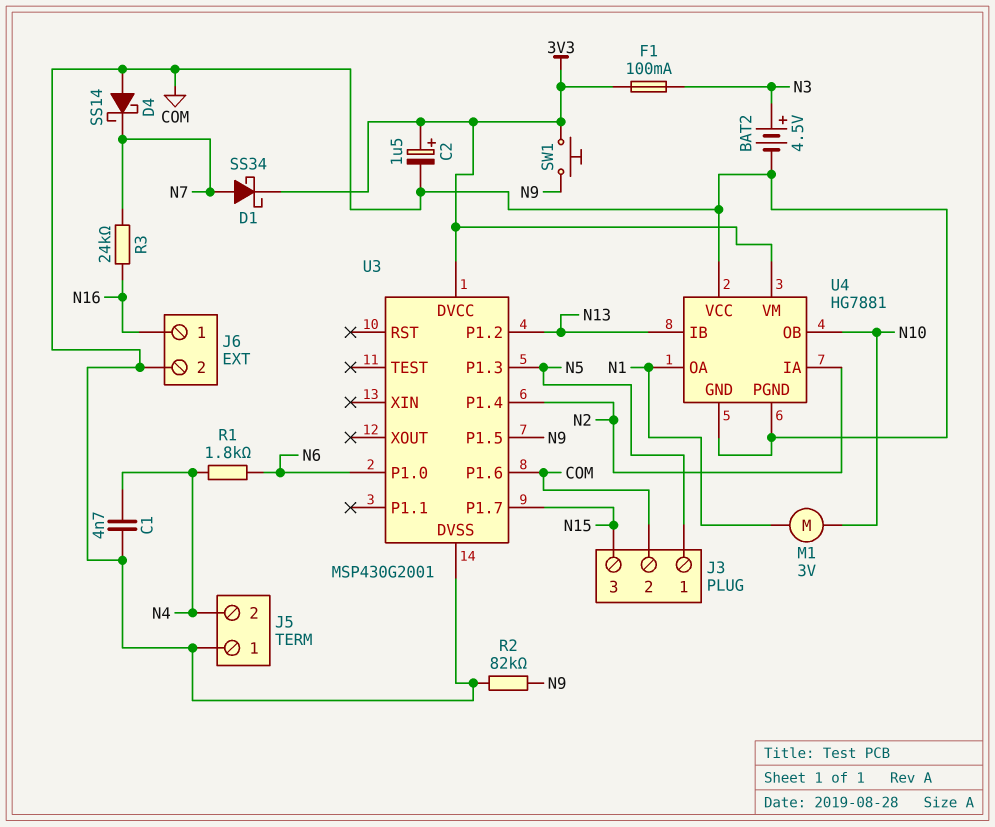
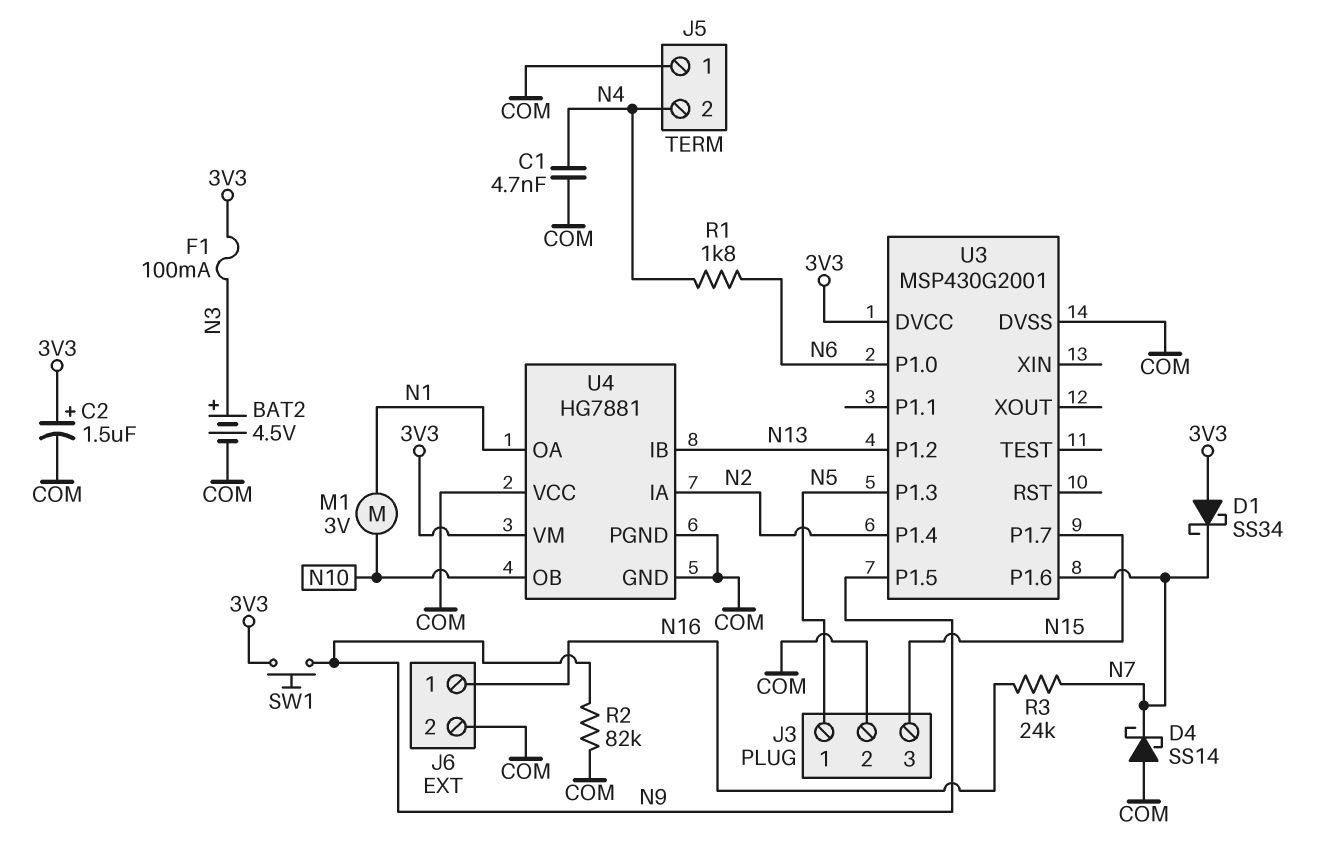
D1: schottky SS34 (A N7, K 3V3) -> schottky SS34 (A 3V3, K N7)
U3 pin P1.6: COM -> N7

